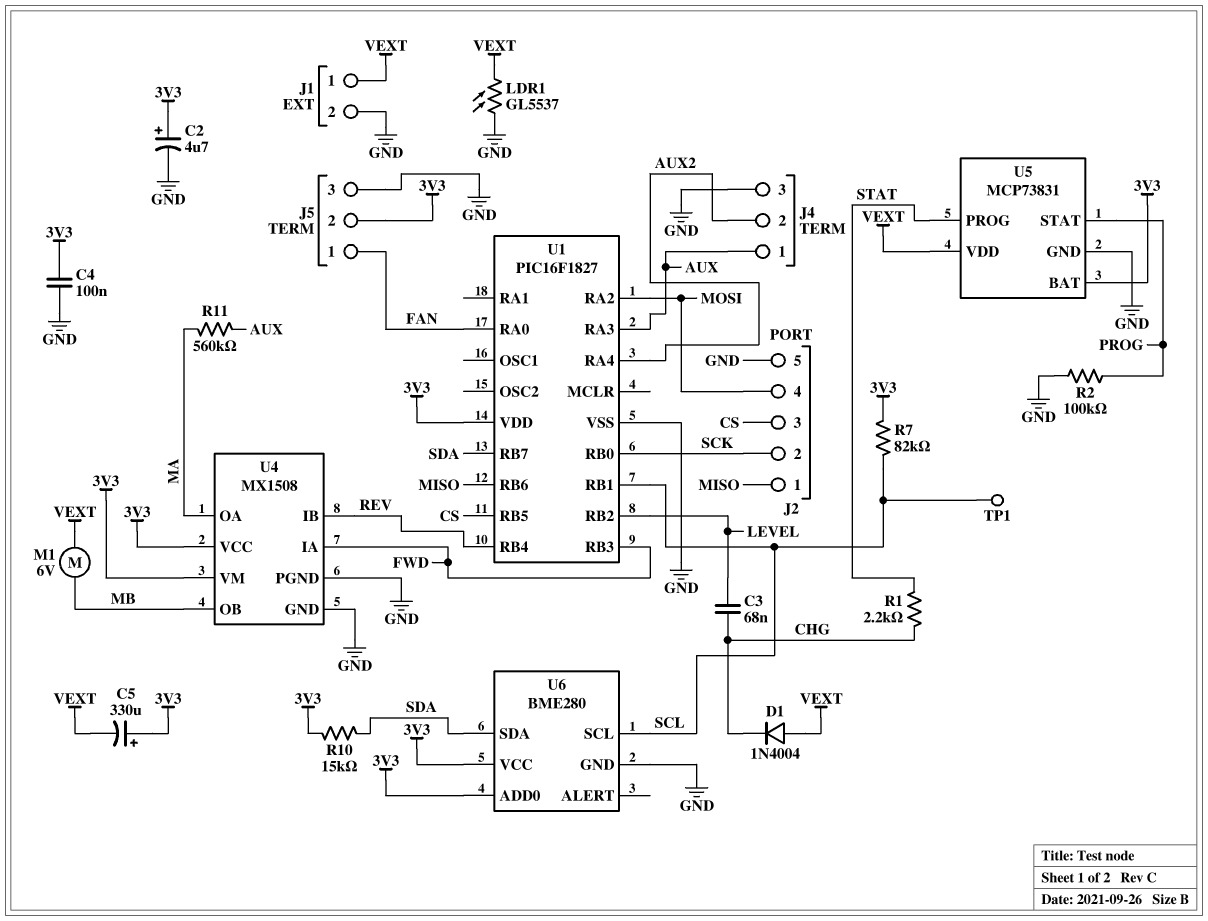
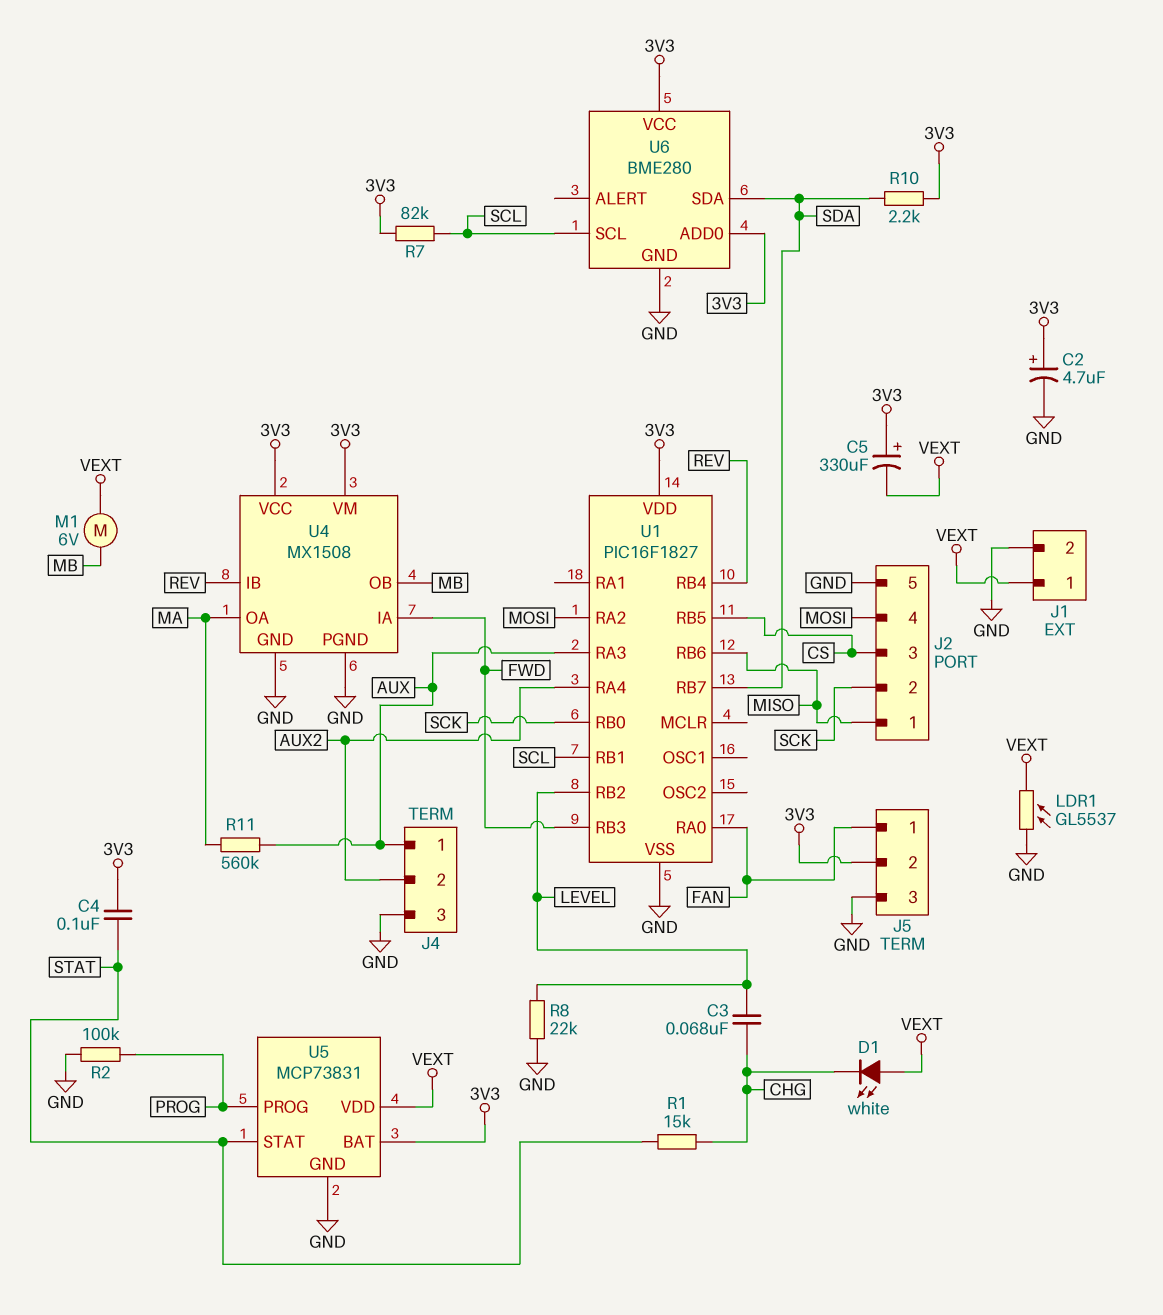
C4: 100nF (3V3, GND) -> 100nF (3V3, STAT)
D1: diode 1N4004 (A VEXT, K CHG) -> LED white (A VEXT, K CHG)
R1: 2.2k (CHG, STAT) -> 15k (CHG, STAT)
R8: none -> 22k (GND, LEVEL)
R10: 15k (3V3, SDA) -> 2.2k (3V3, SDA)
TP1: test point (SCL) -> none
U5 pin PROG: STAT -> PROG
U5 pin STAT: PROG -> STAT

